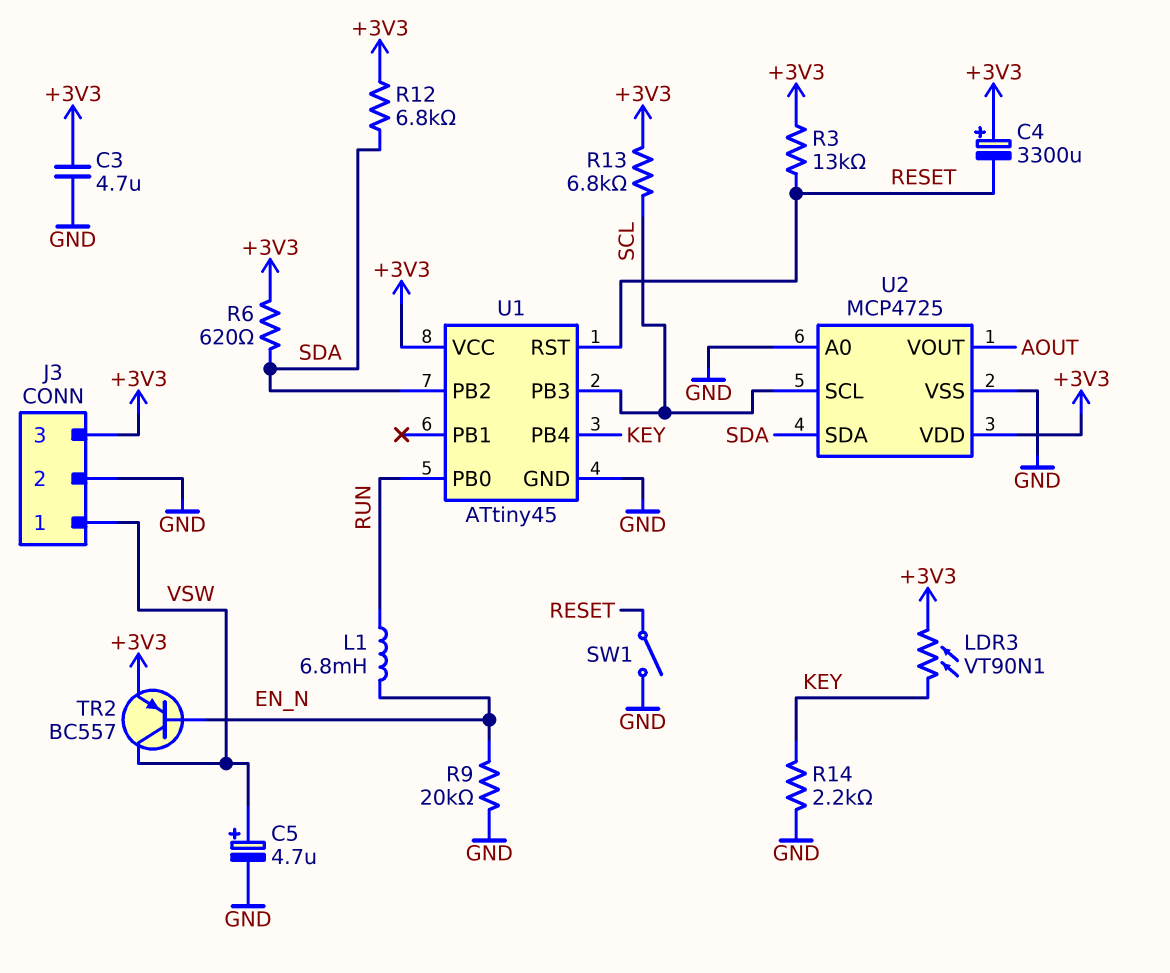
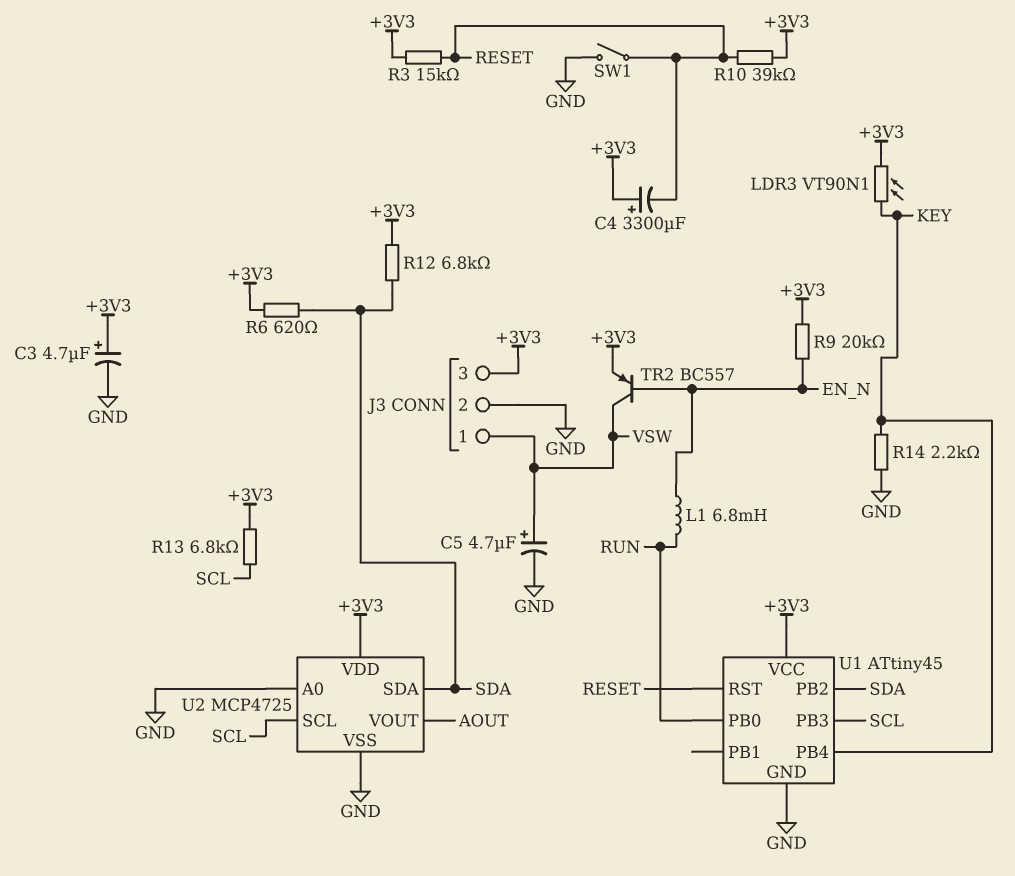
C3: 4.7uF (+3V3, GND) -> 4.7uF (plus +3V3, minus GND)
R3: 13k (+3V3, RESET) -> 15k (+3V3, RESET)
R9: 20k (EN_N, GND) -> 20k (+3V3, EN_N)
R10: none -> 39k (+3V3, RESET)

